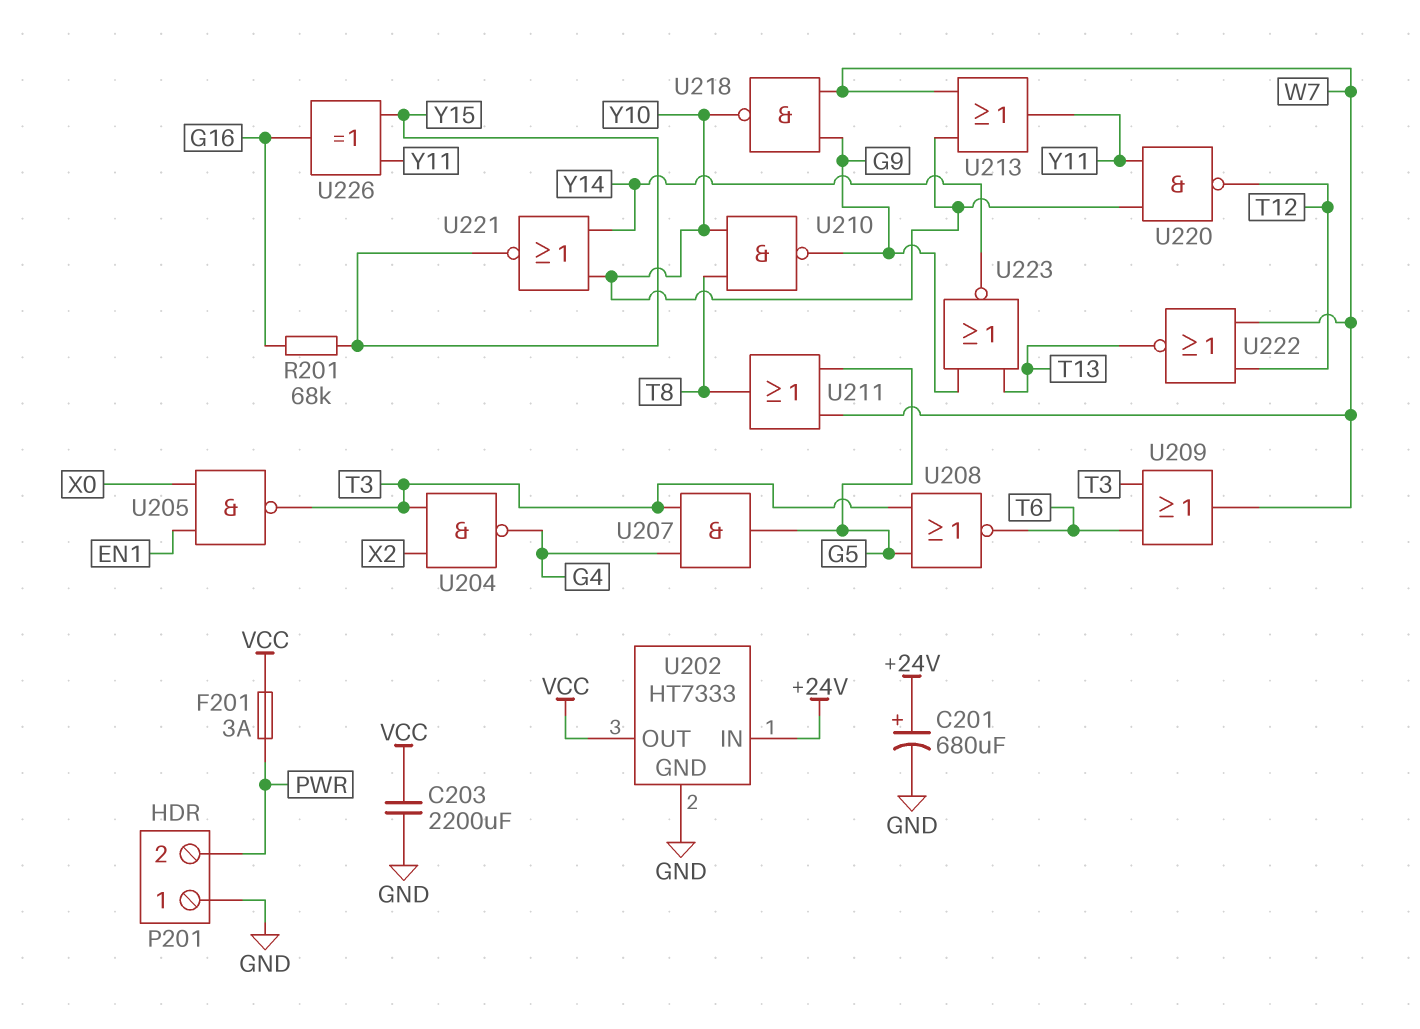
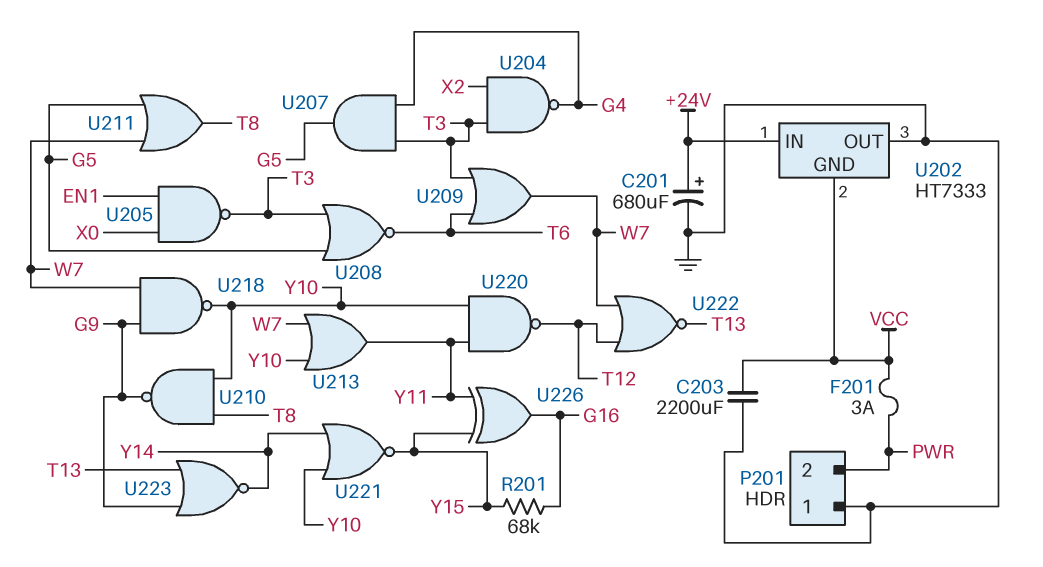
U202 pin GND: GND -> VCC
U202 pin OUT: VCC -> GND

